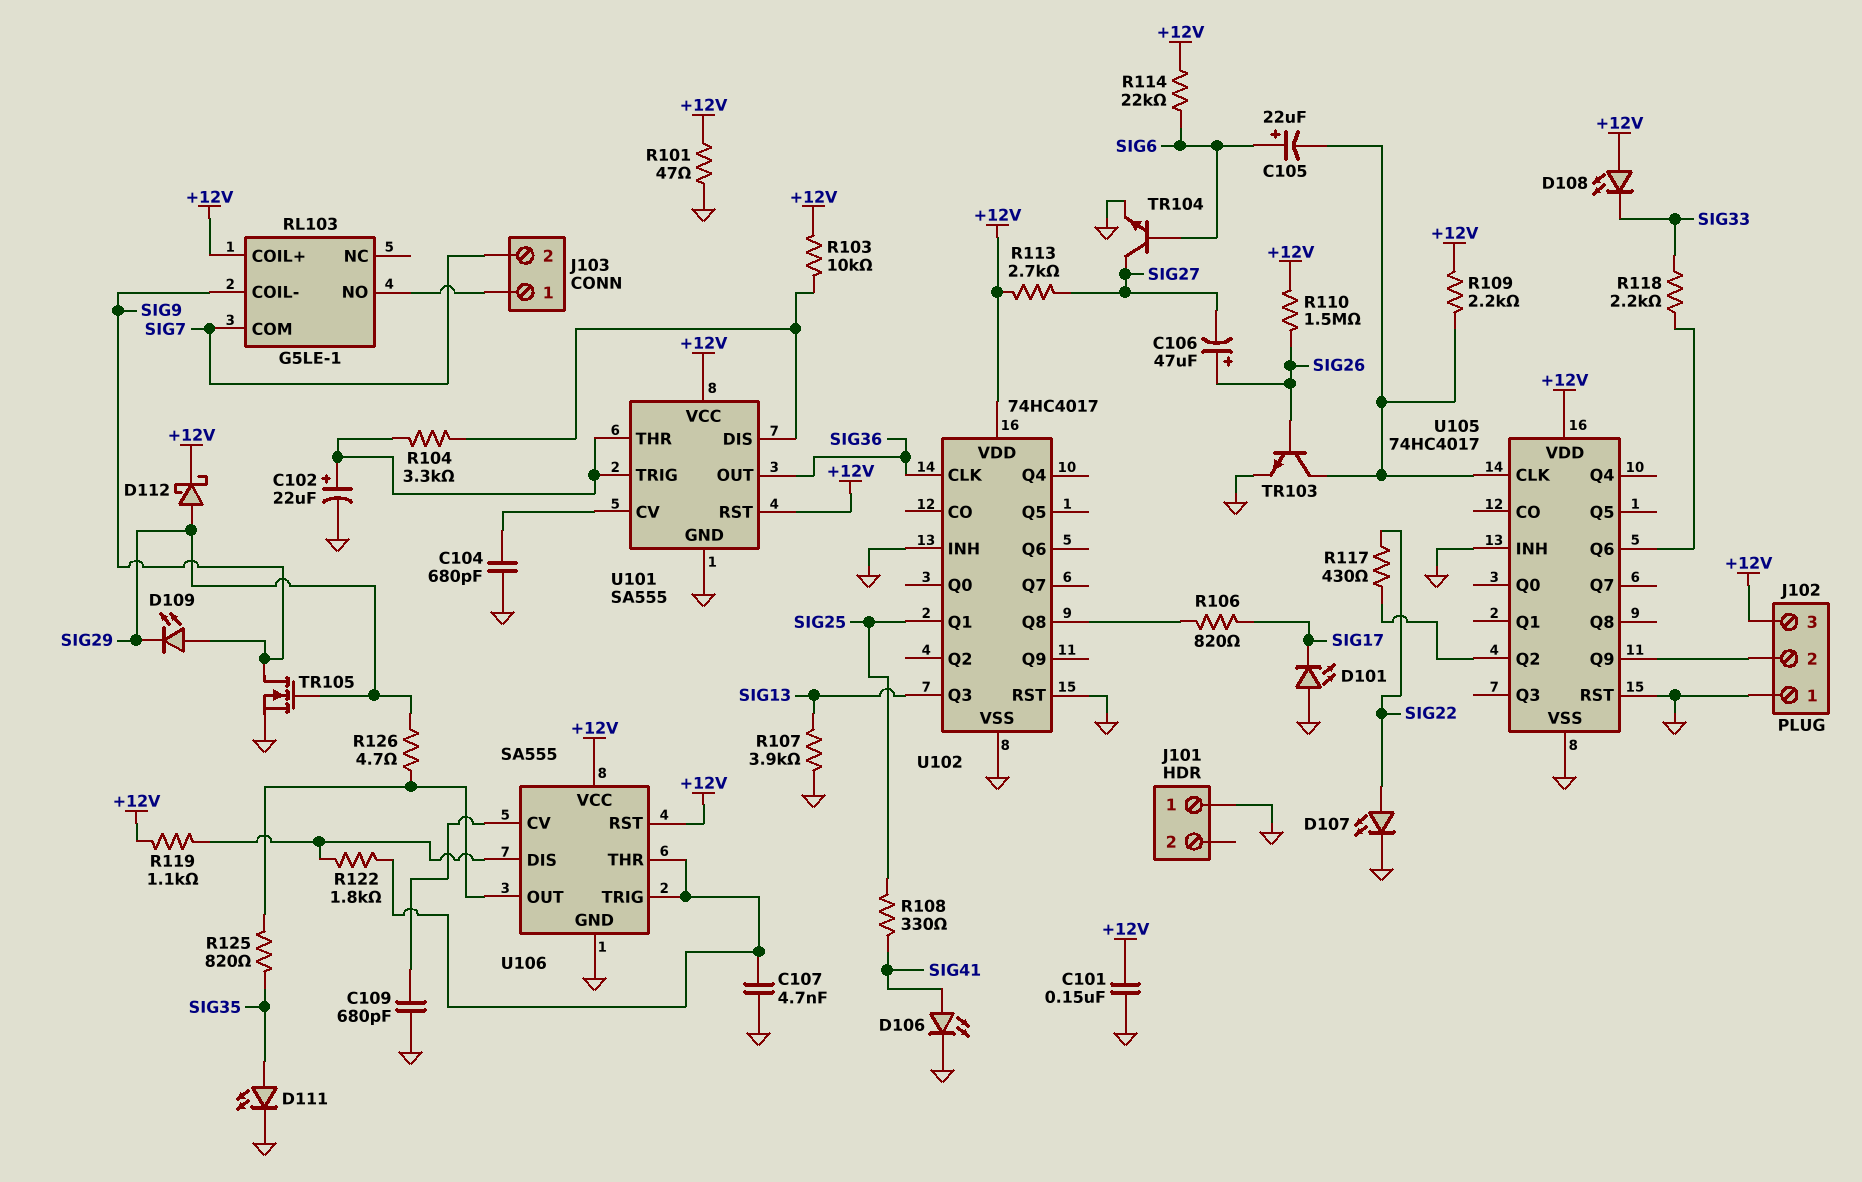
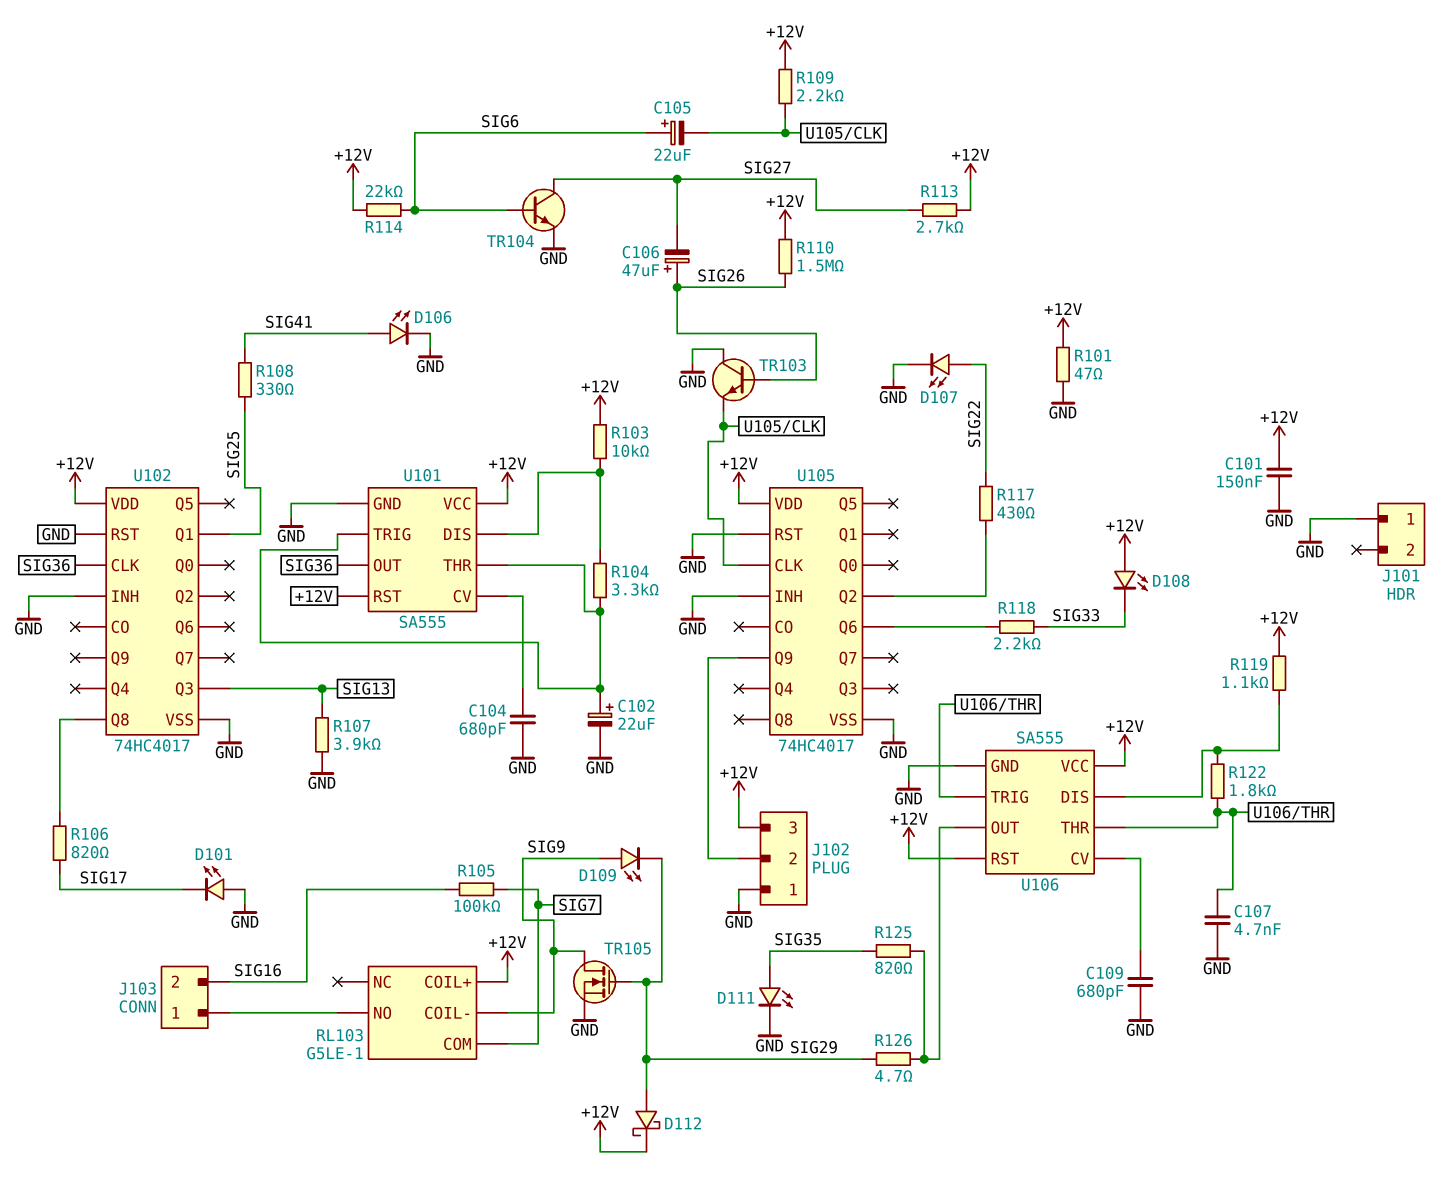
J103 pin 2: SIG7 -> SIG16
R105: none -> 100k (SIG7, SIG16)
TR103: NPN (B SIG26, C U105/CLK, E GND) -> NPN (B SIG26, C GND, E U105/CLK)

